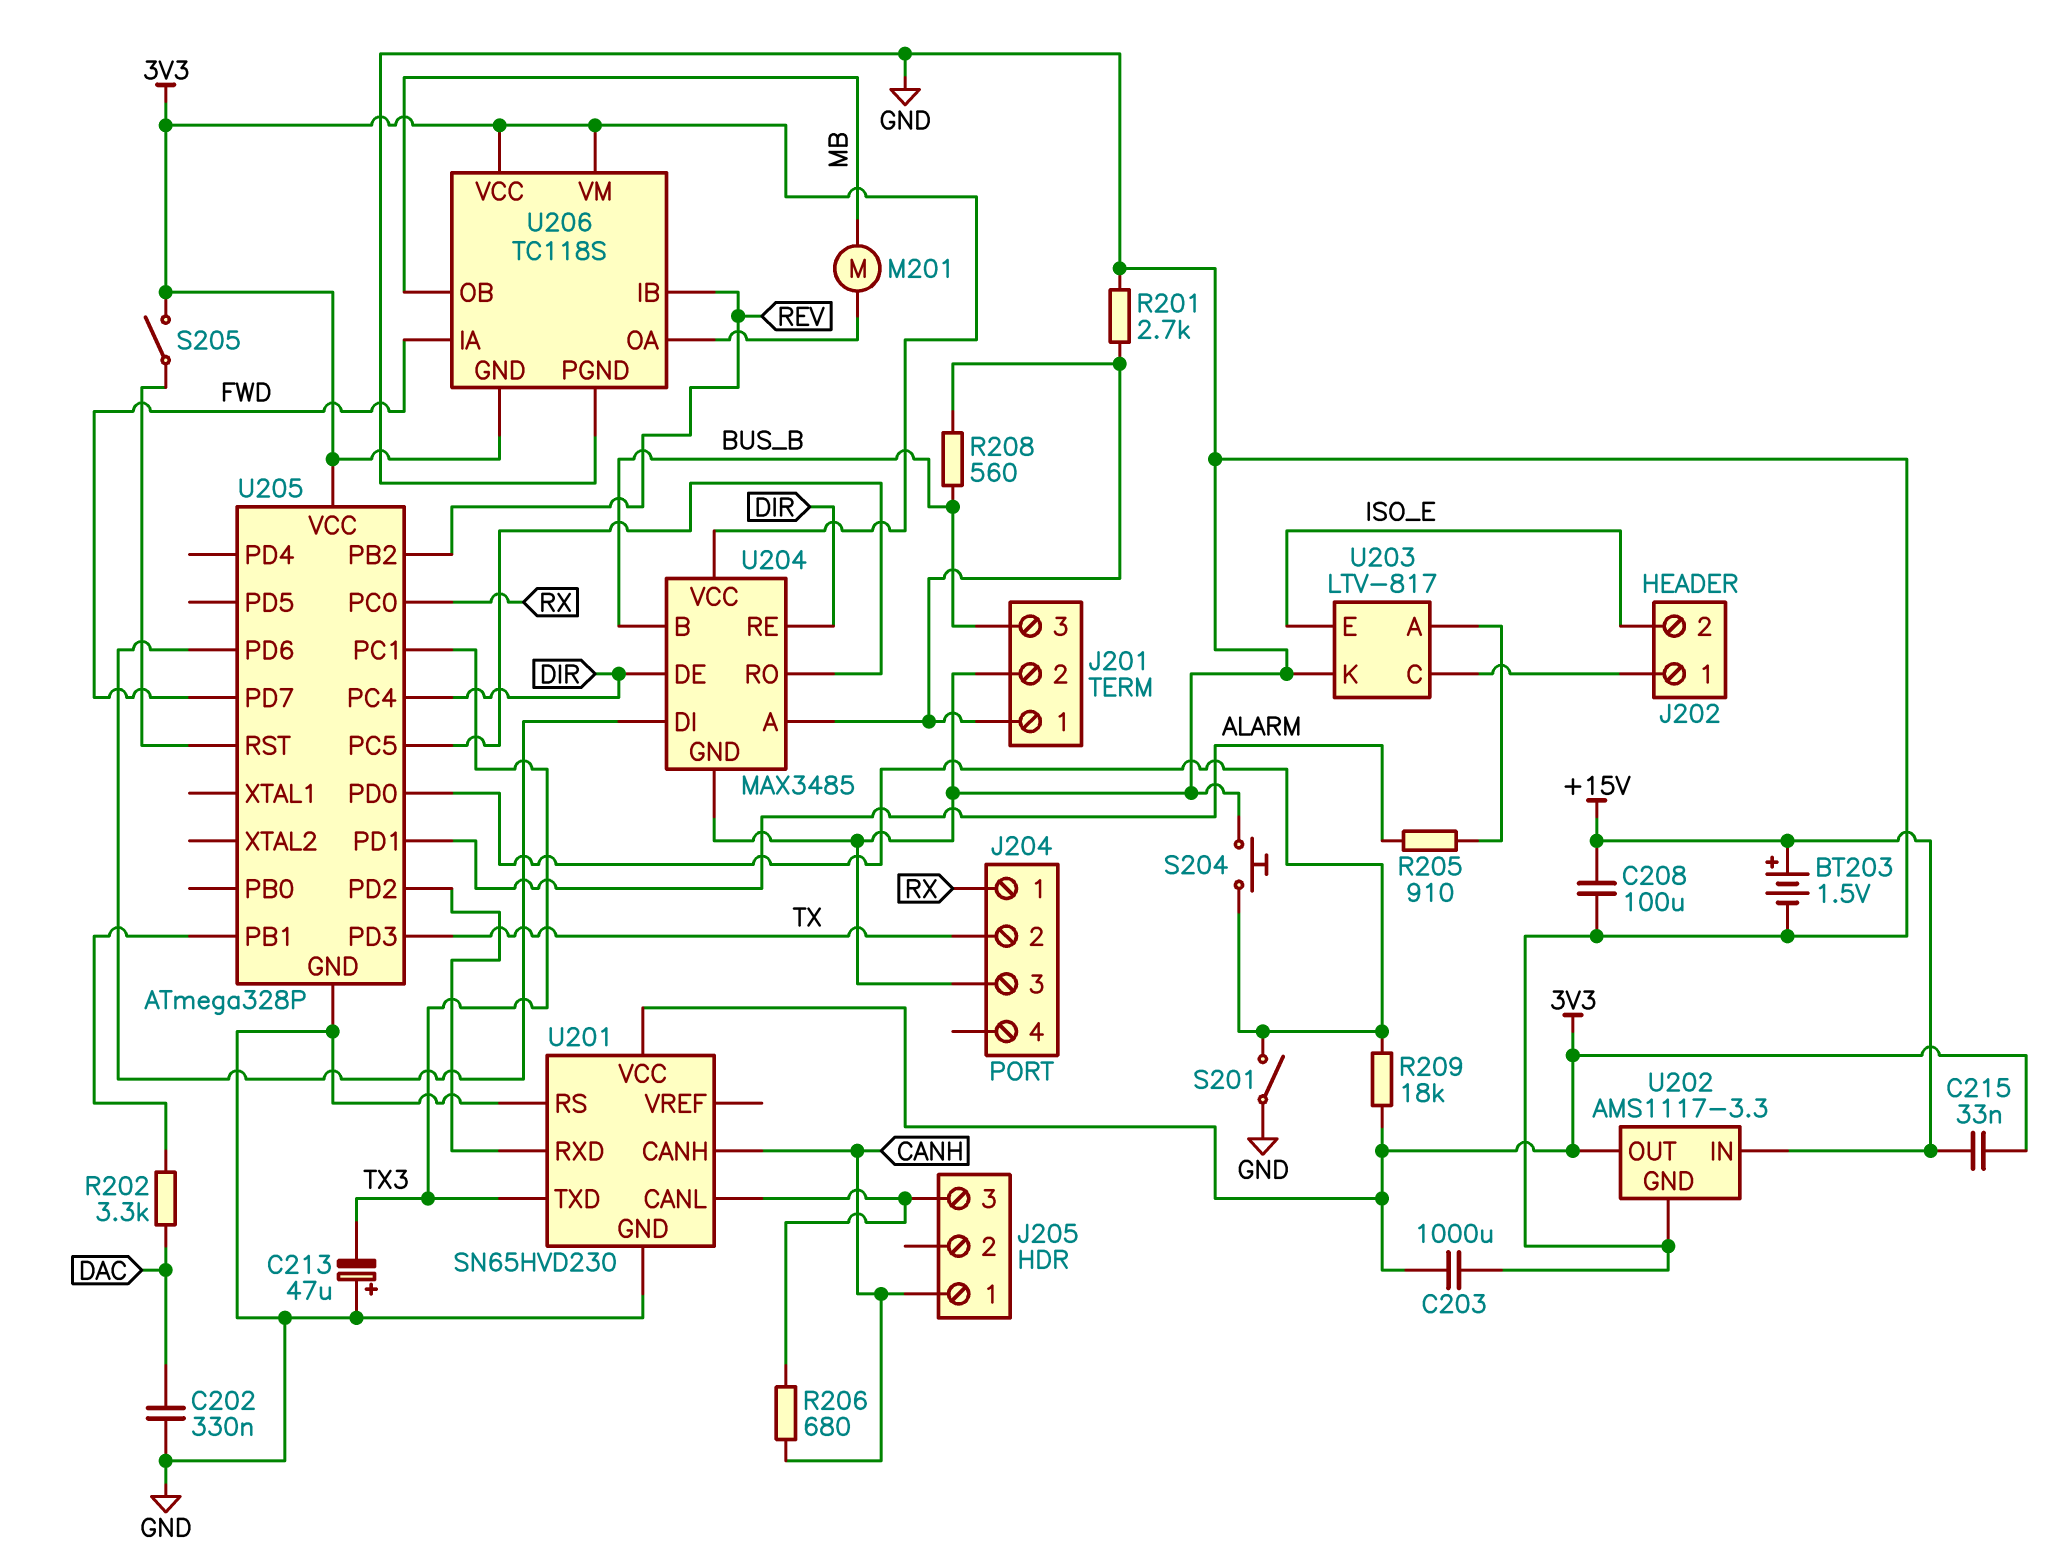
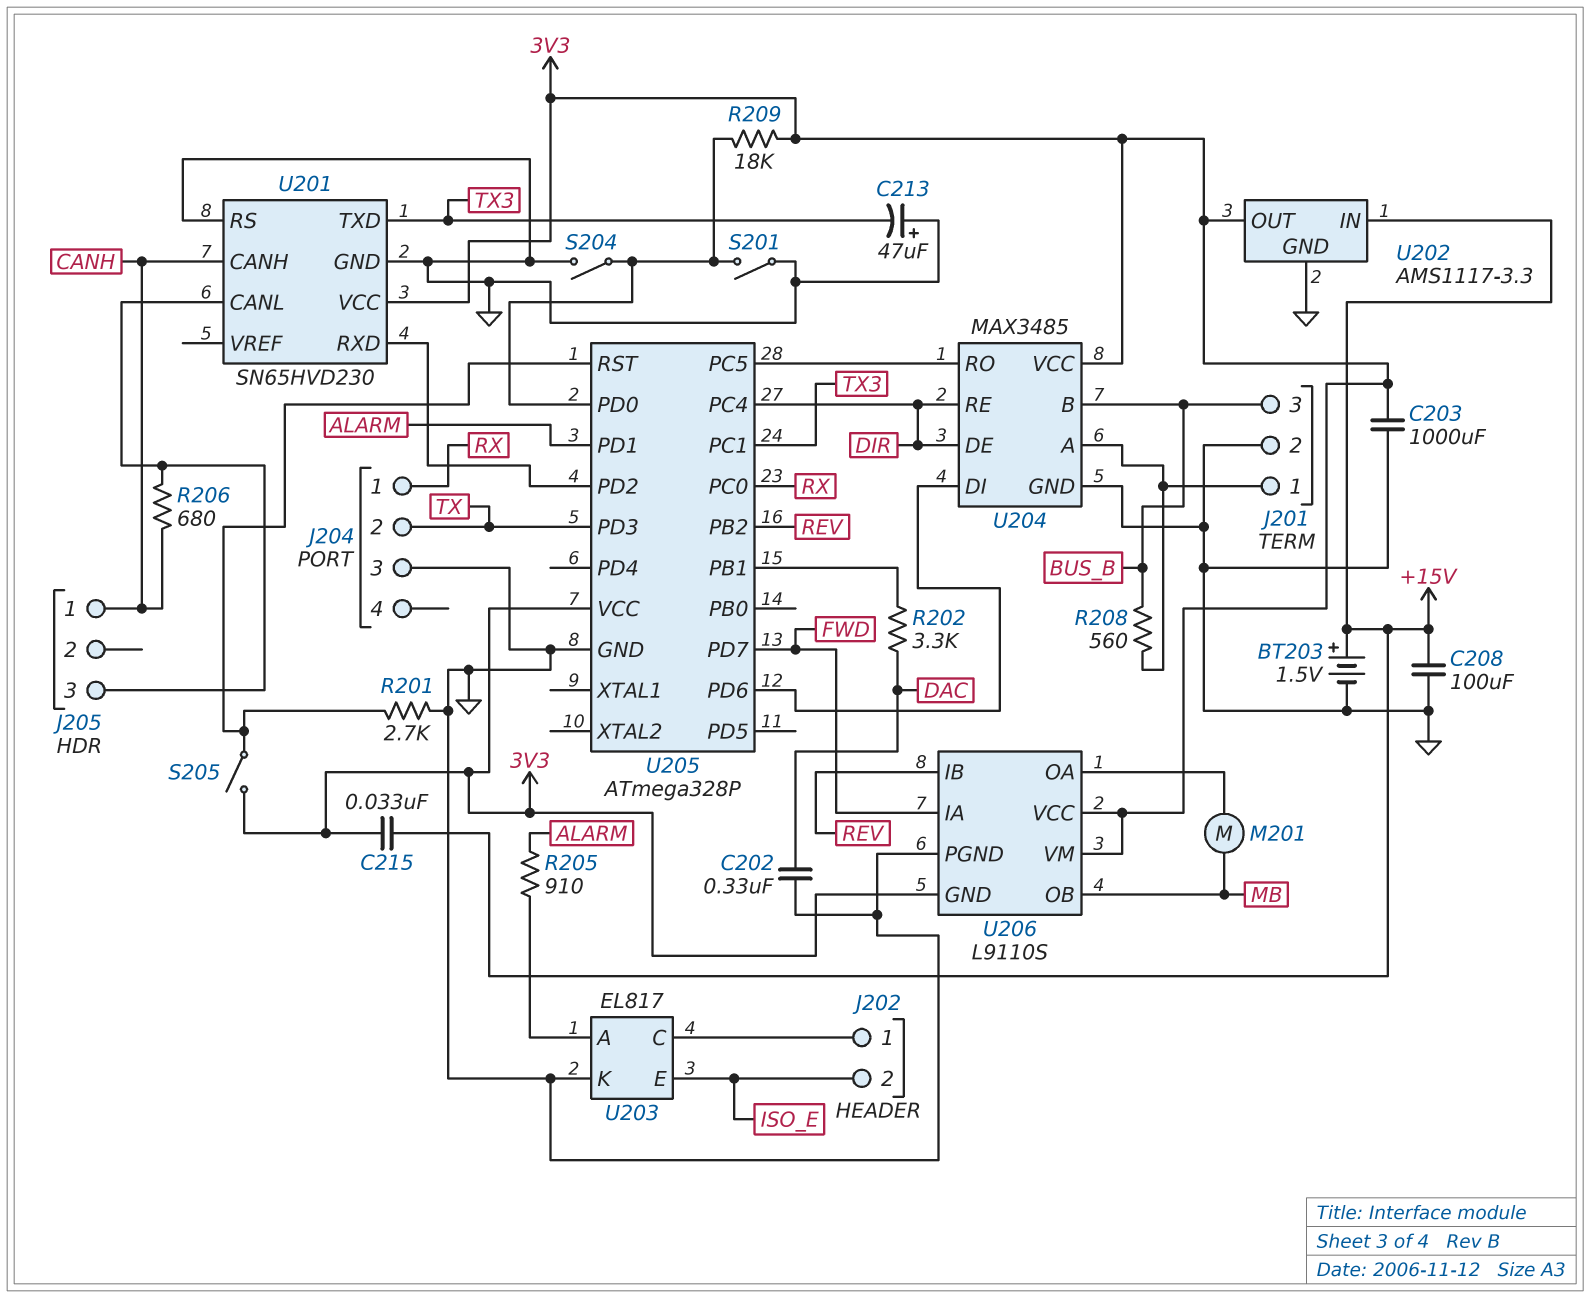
R201: 2.7k (GND, J201/1) -> 2.7k (GND, U205/RST)
S204: button (GND, U205/PD0) -> switch (GND, U205/PD0)
U203: LTV-817 -> EL817
U206: TC118S -> L9110S

